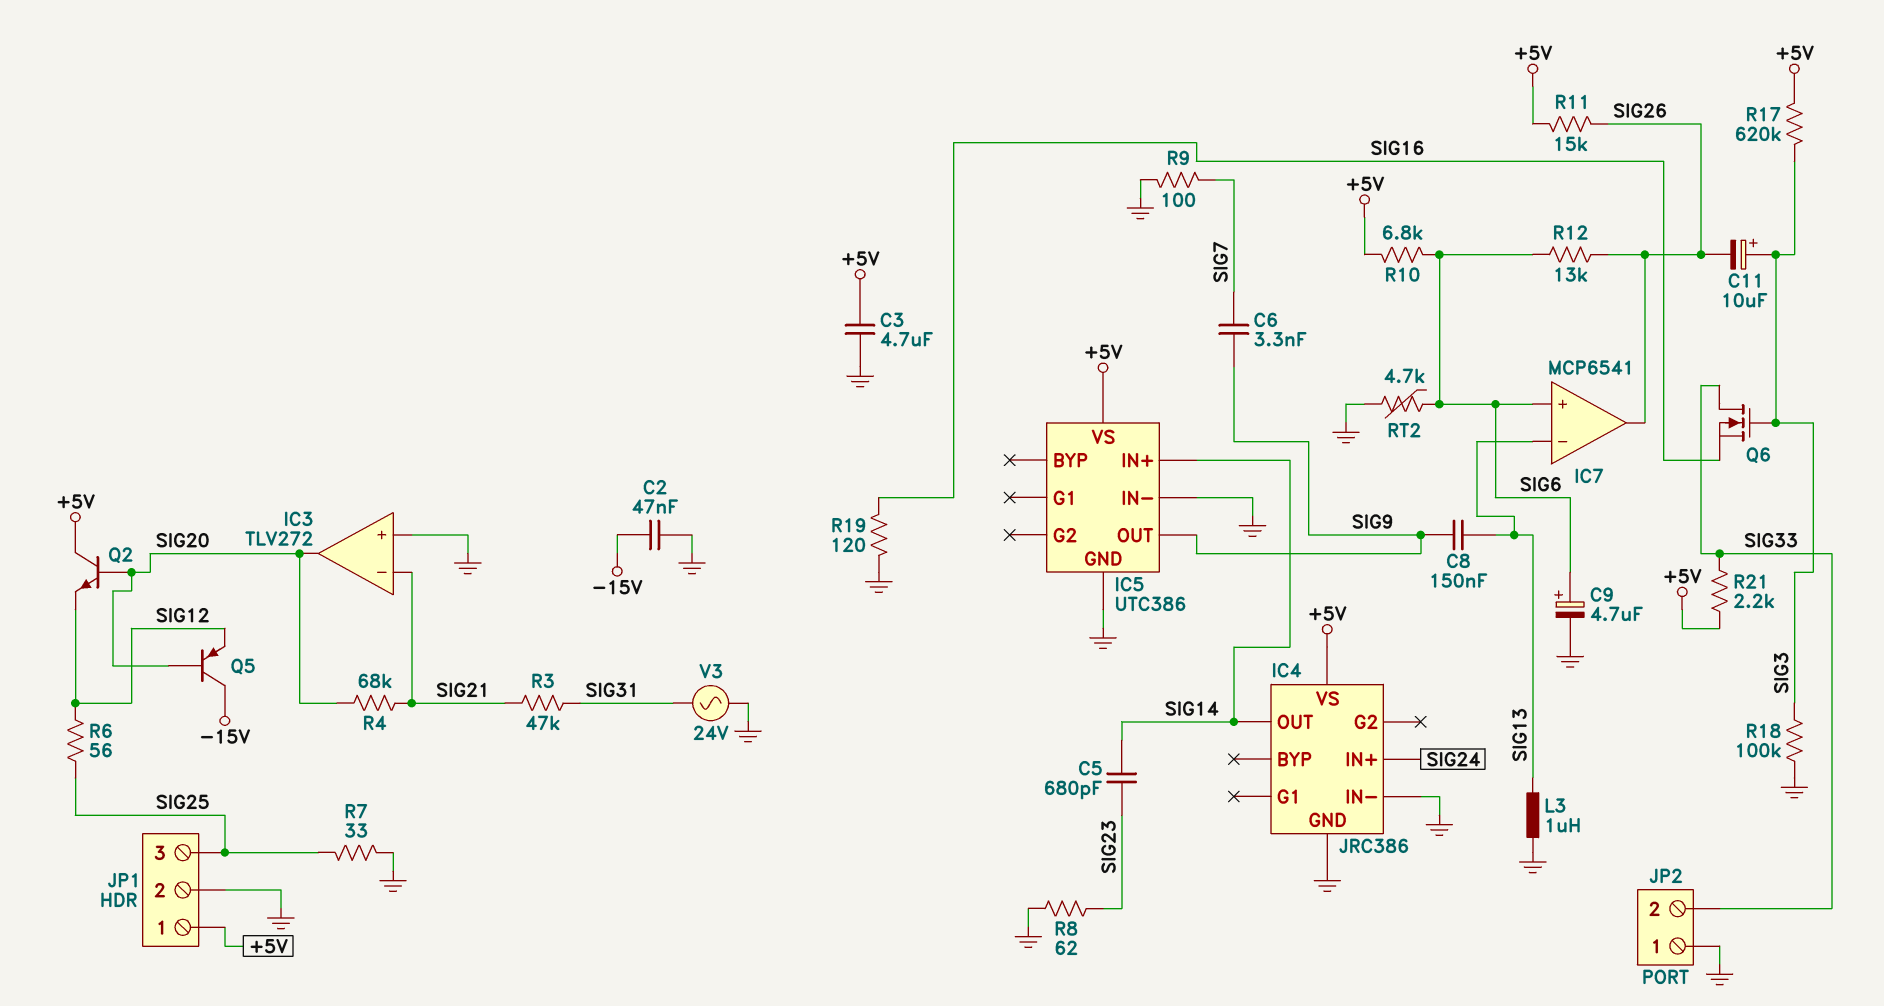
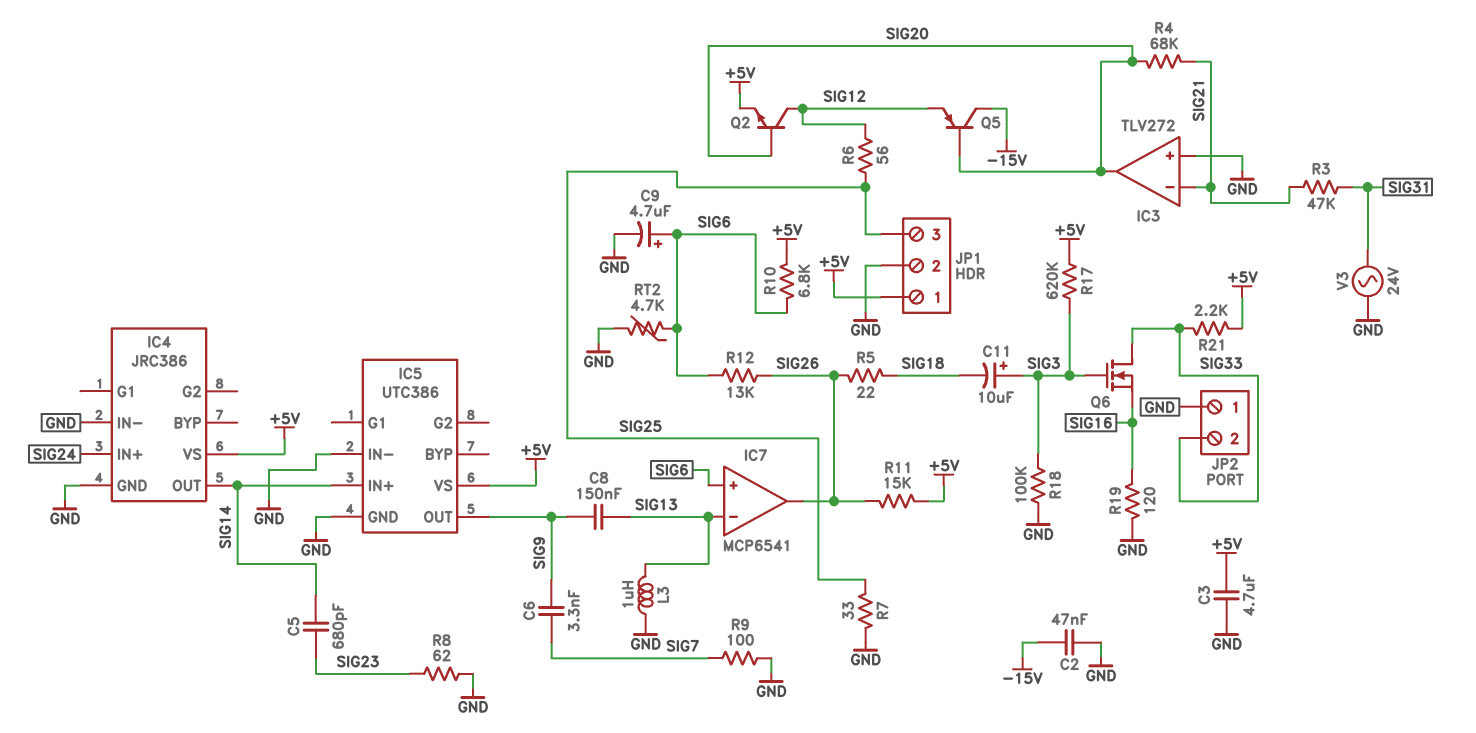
C11: 10uF (plus SIG3, minus SIG26) -> 10uF (plus SIG3, minus SIG18)
Q2: NPN (B SIG20, C +5V, E SIG12) -> NPN (B SIG20, C SIG12, E +5V)
R5: none -> 22 (SIG18, SIG26)

